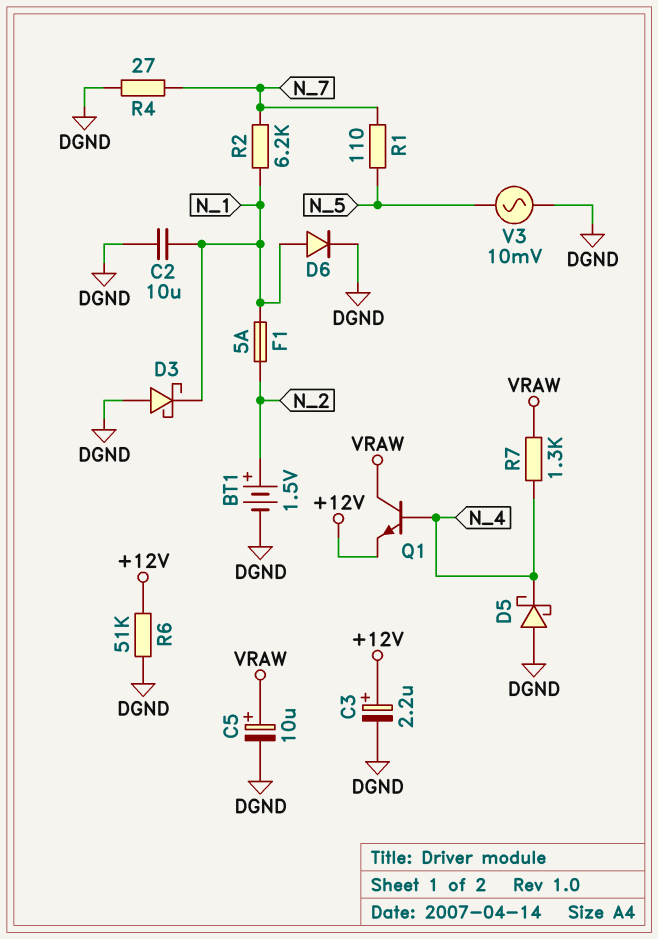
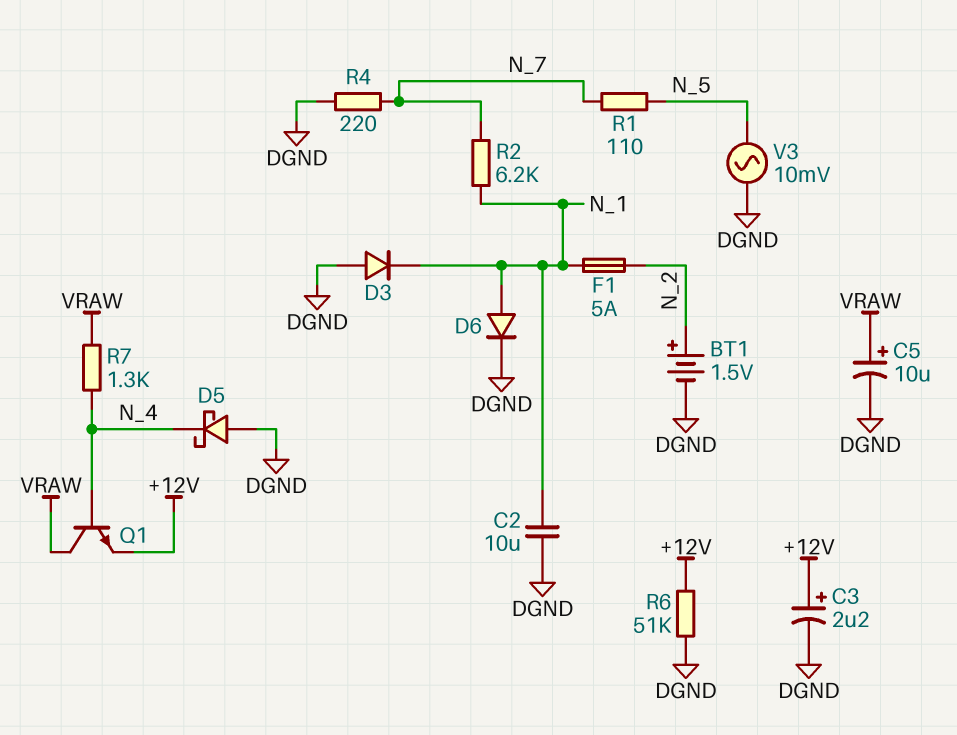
D3: schottky (A DGND, K N_1) -> diode (A DGND, K N_1)
R4: 27 (DGND, N_7) -> 220 (DGND, N_7)

